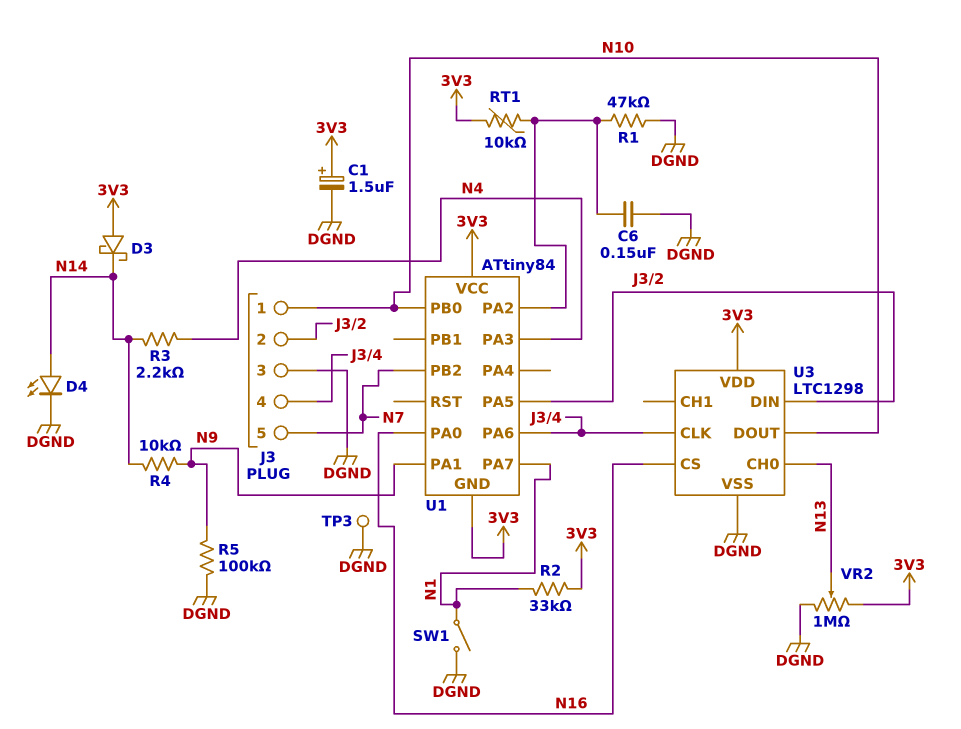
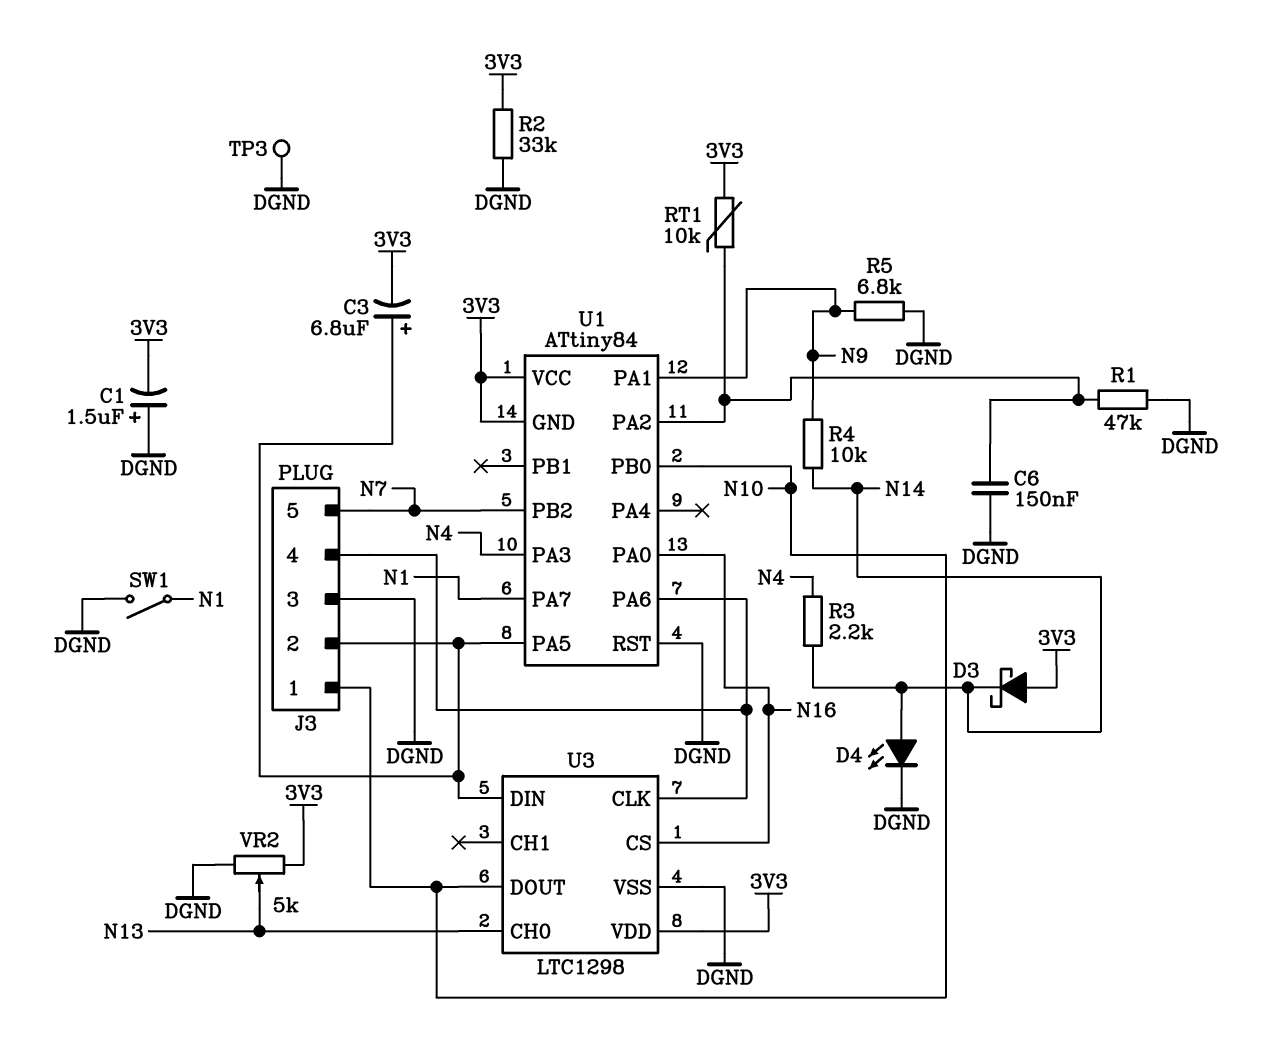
C1: 1.5uF (plus 3V3, minus DGND) -> 1.5uF (plus DGND, minus 3V3)
C3: none -> 6.8uF (plus J3/2, minus 3V3)
R2: 33k (3V3, N1) -> 33k (3V3, DGND)
R5: 100k (DGND, N9) -> 6.8k (DGND, N9)
U1 pin RST: none -> DGND
VR2: 1M (3V3, DGND, wiper N13) -> 5k (3V3, DGND, wiper N13)

